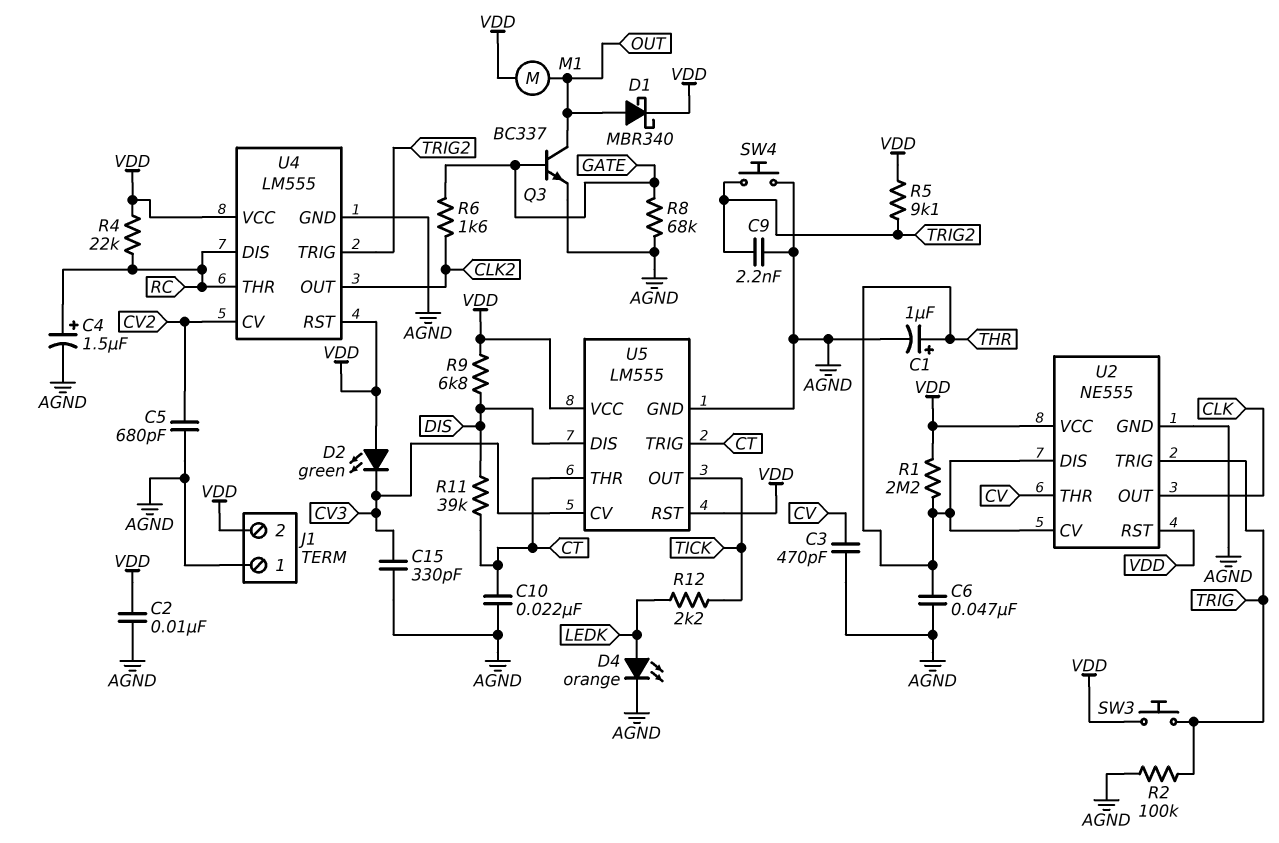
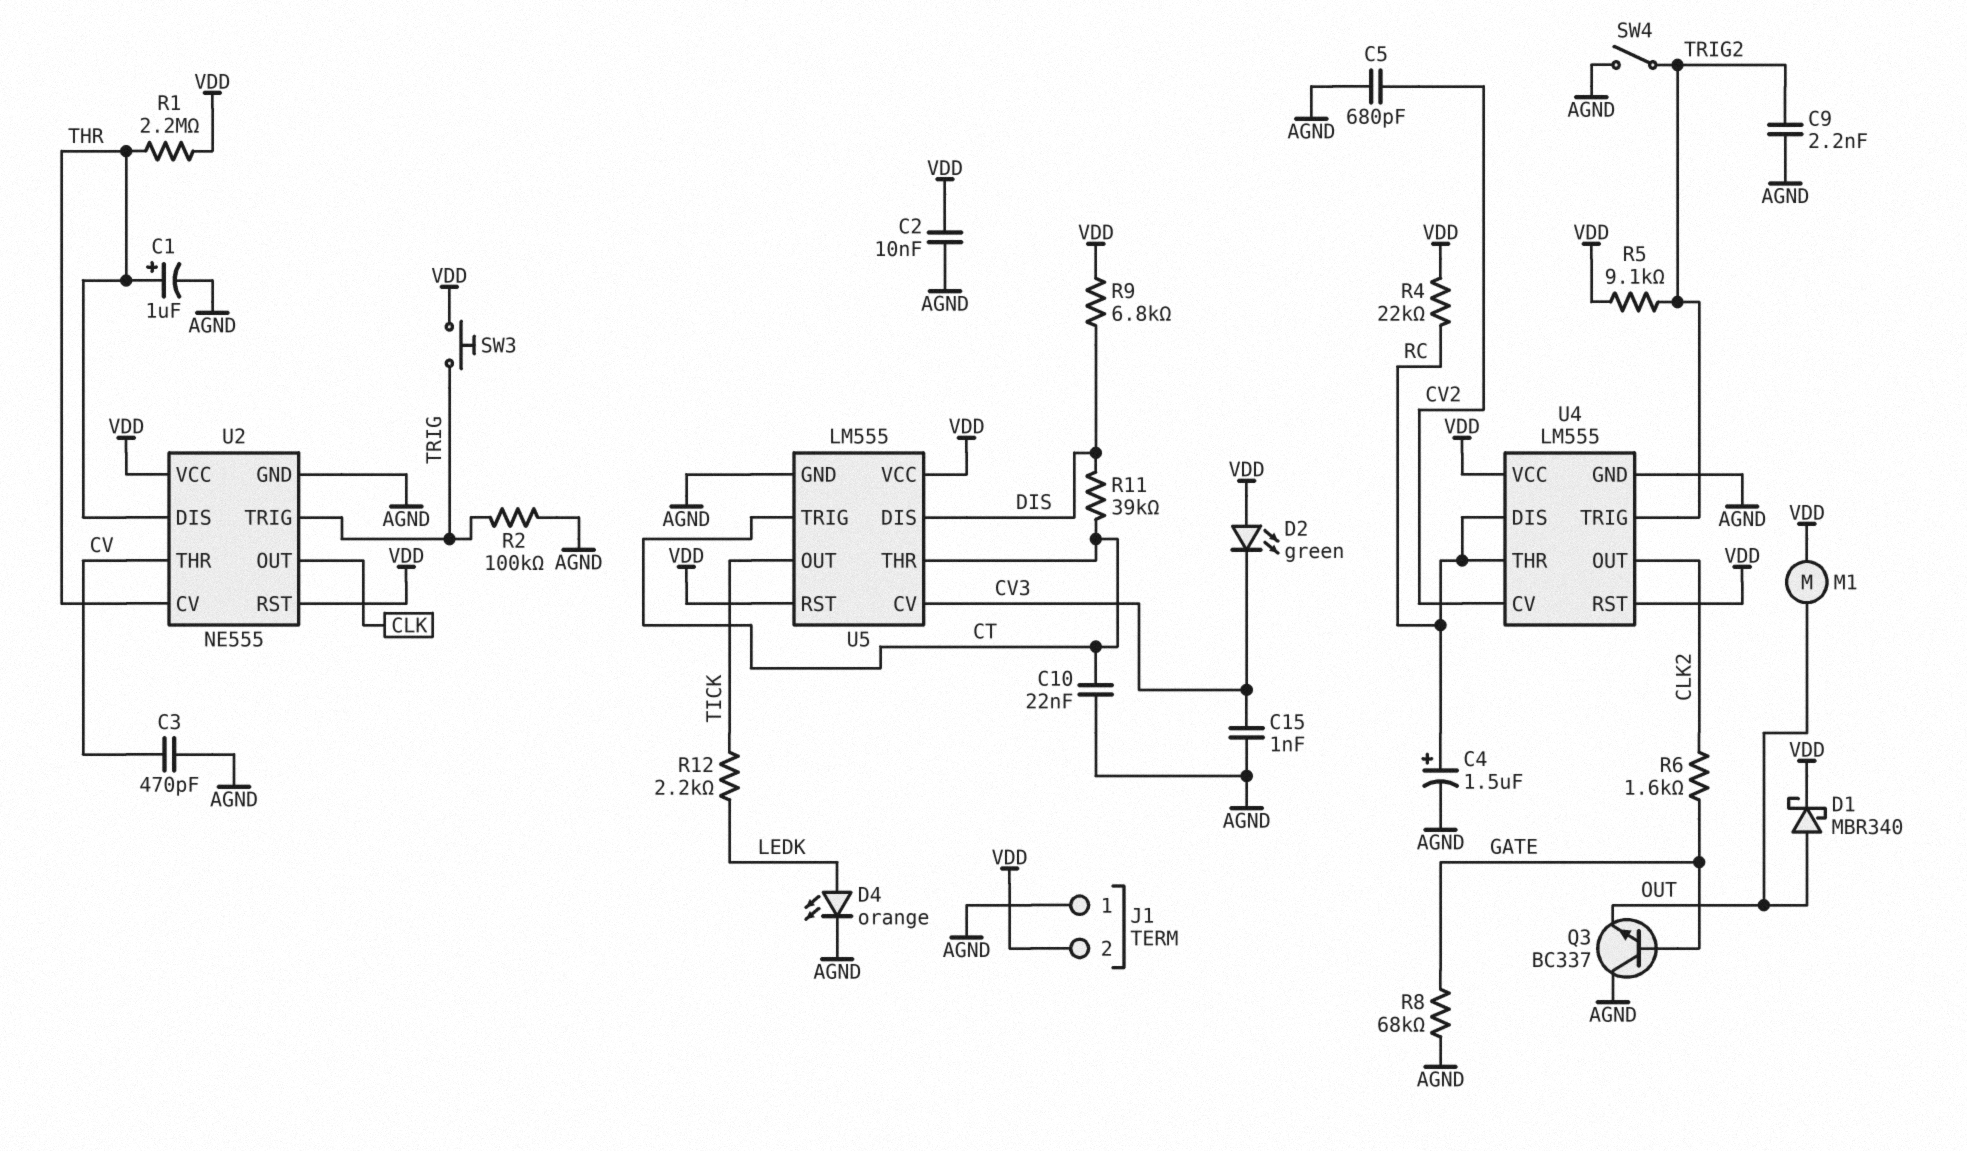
C6: 47nF (AGND, THR) -> none
C15: 330pF (AGND, CV3) -> 1nF (AGND, CV3)
Q3: NPN BC337 (B GATE, C OUT, E AGND) -> NPN BC337 (B GATE, C AGND, E OUT)
SW4: button (AGND, TRIG2) -> switch (AGND, TRIG2)

